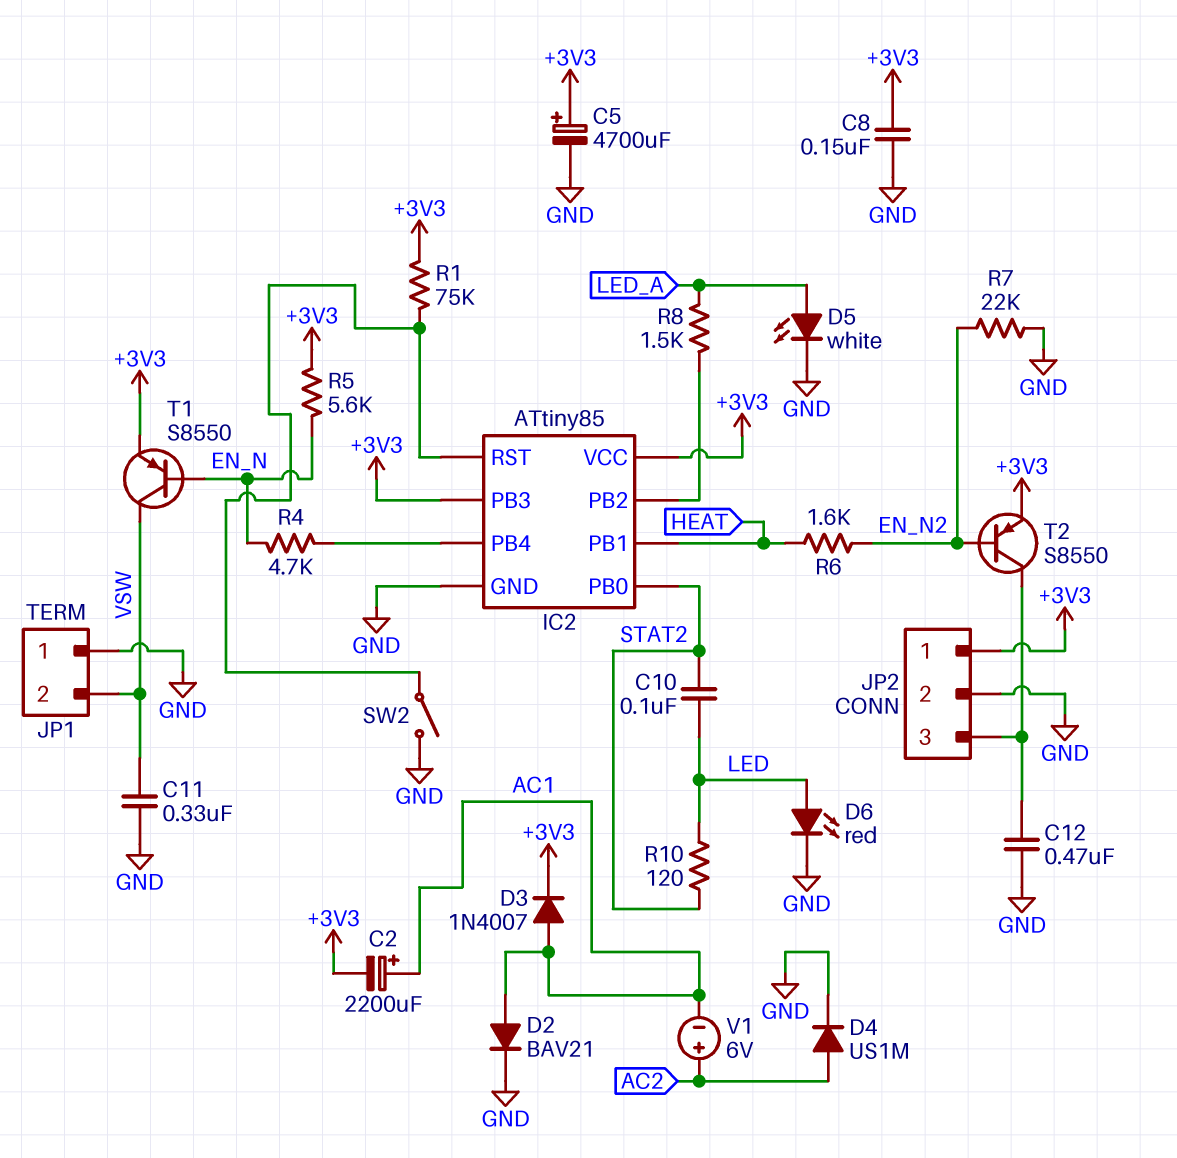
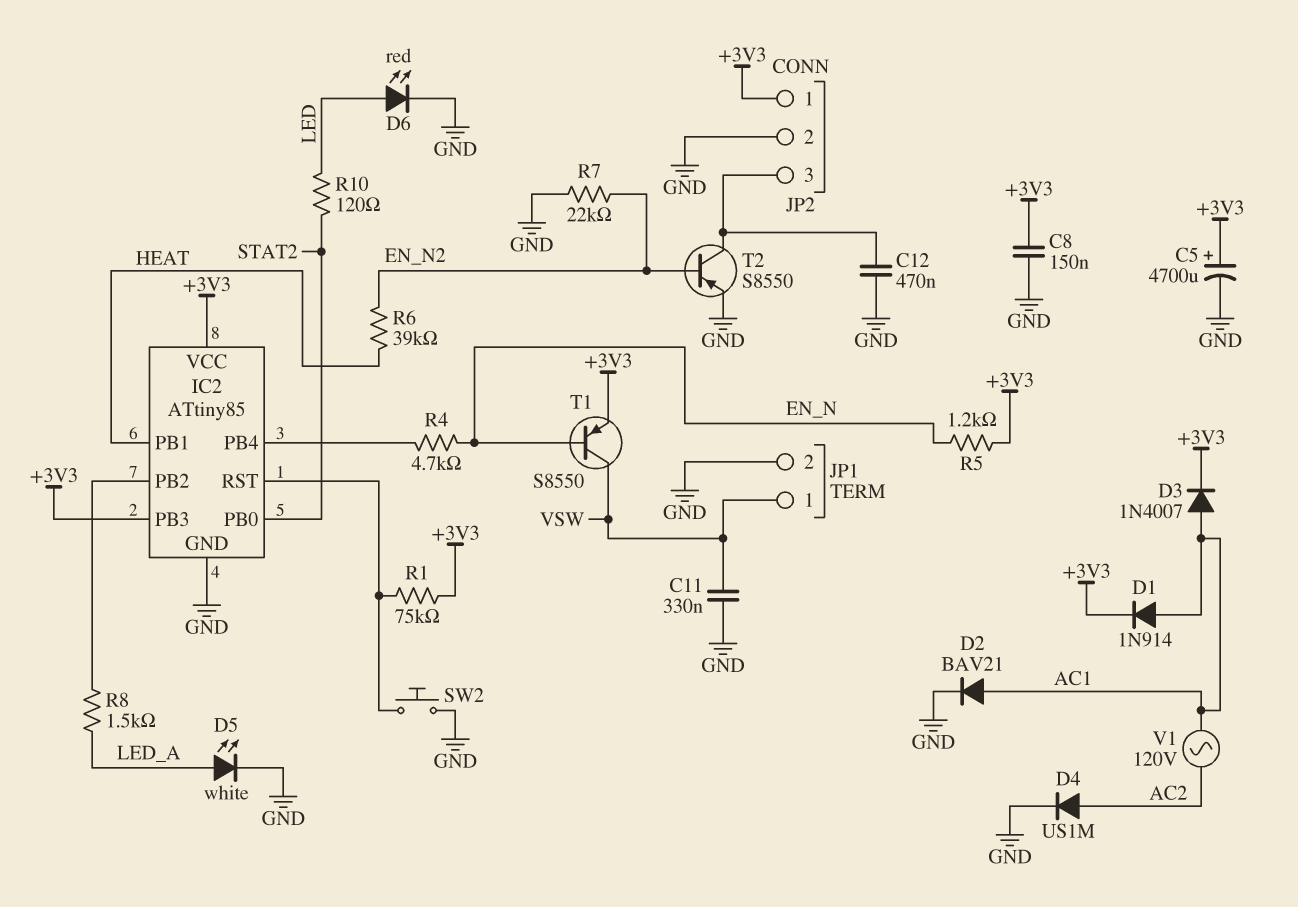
C2: 2200uF (plus AC1, minus +3V3) -> none
C10: 100nF (LED, STAT2) -> none
D1: none -> diode 1N914 (A AC1, K +3V3)
JP1 pin 1: GND -> VSW
JP1 pin 2: VSW -> GND
R5: 5.6k (+3V3, EN_N) -> 1.2k (+3V3, EN_N)
R6: 1.6k (EN_N2, HEAT) -> 39k (EN_N2, HEAT)
SW2: switch (GND, IC2/RST) -> button (GND, IC2/RST)
T2: PNP S8550 (B EN_N2, C JP2/3, E +3V3) -> PNP S8550 (B EN_N2, C JP2/3, E GND)
V1: 6V (plus AC2, minus AC1) -> AC 120V (AC1, AC2)

